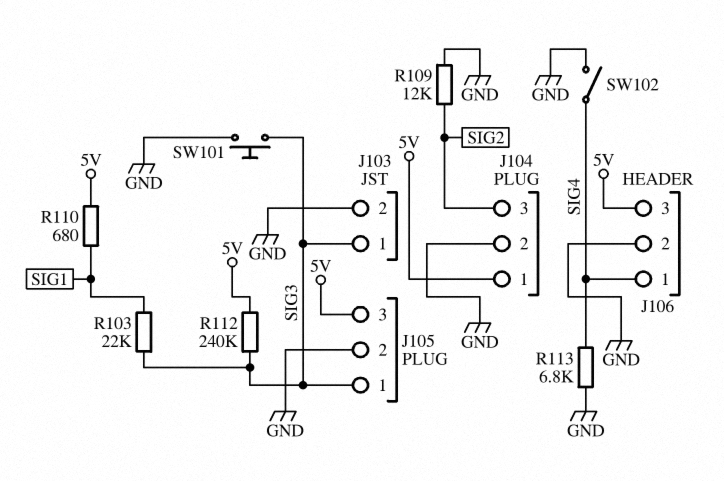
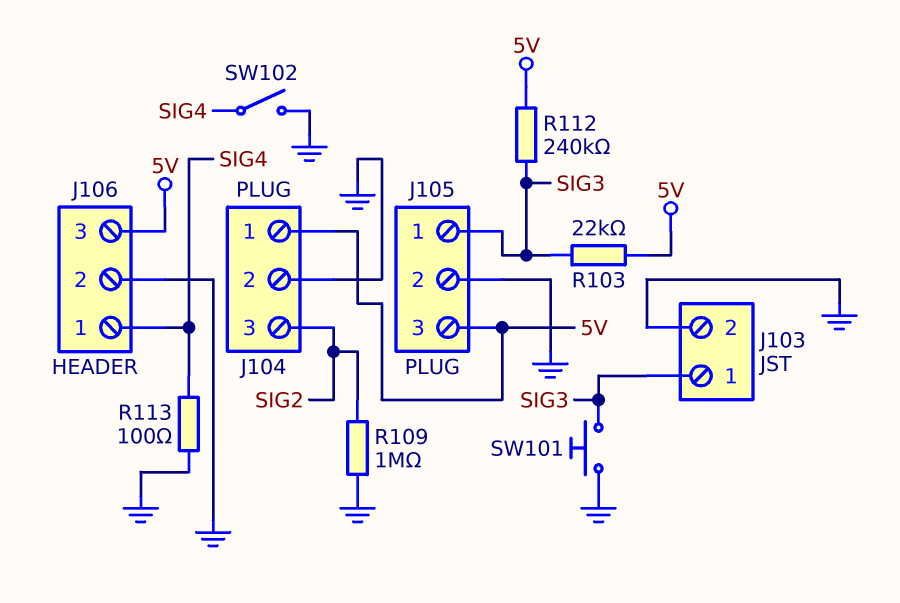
R103: 22k (SIG1, SIG3) -> 22k (5V, SIG3)
R109: 12k (GND, SIG2) -> 1M (GND, SIG2)
R110: 680 (5V, SIG1) -> none
R113: 6.8k (GND, SIG4) -> 100 (GND, SIG4)

